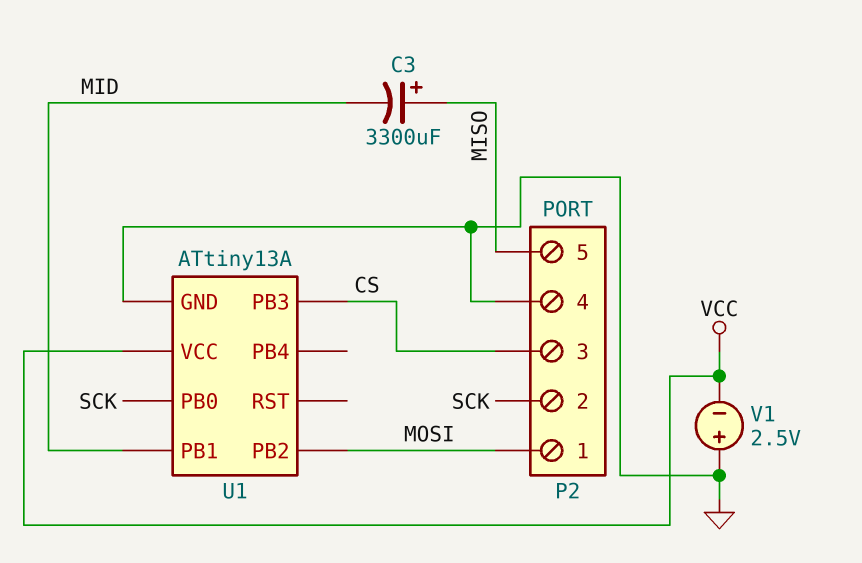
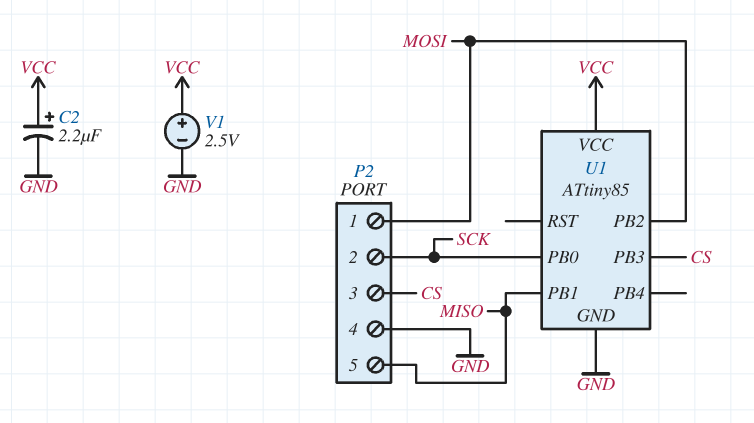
C2: none -> 2.2uF (plus VCC, minus GND)
C3: 3300uF (plus MISO, minus MID) -> none
U1: ATtiny13A -> ATtiny85
U1 pin PB1: MID -> MISO
V1: 2.5V (plus GND, minus VCC) -> 2.5V (plus VCC, minus GND)

